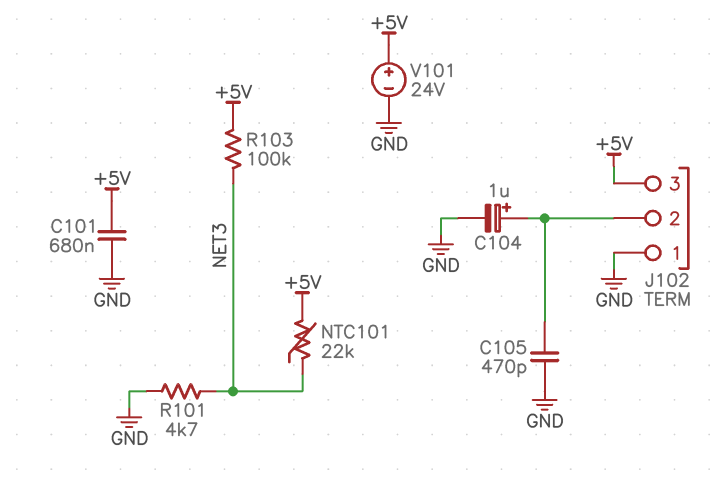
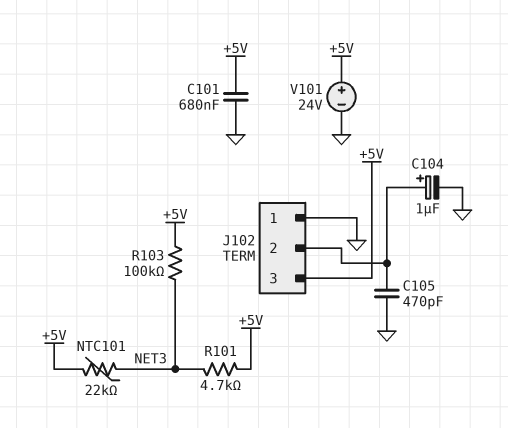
R101: 4.7k (GND, NET3) -> 4.7k (+5V, NET3)

